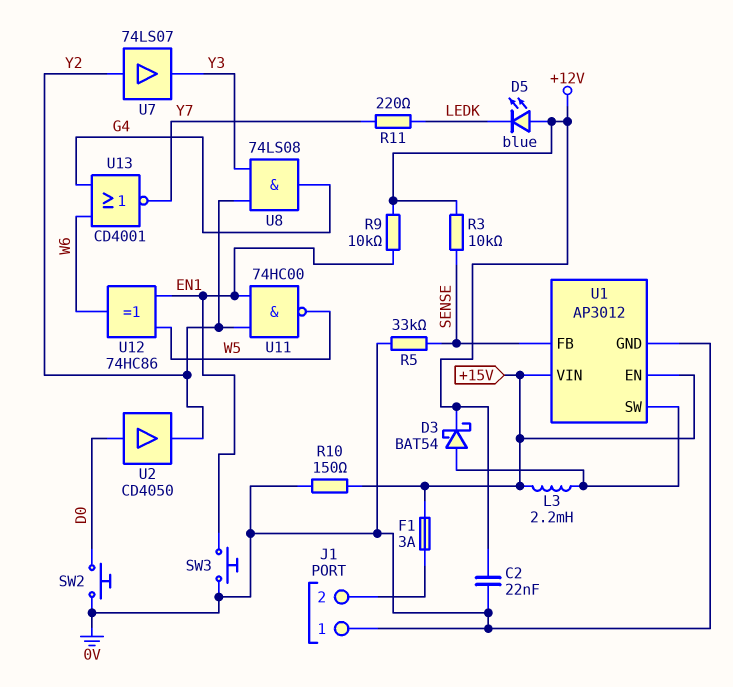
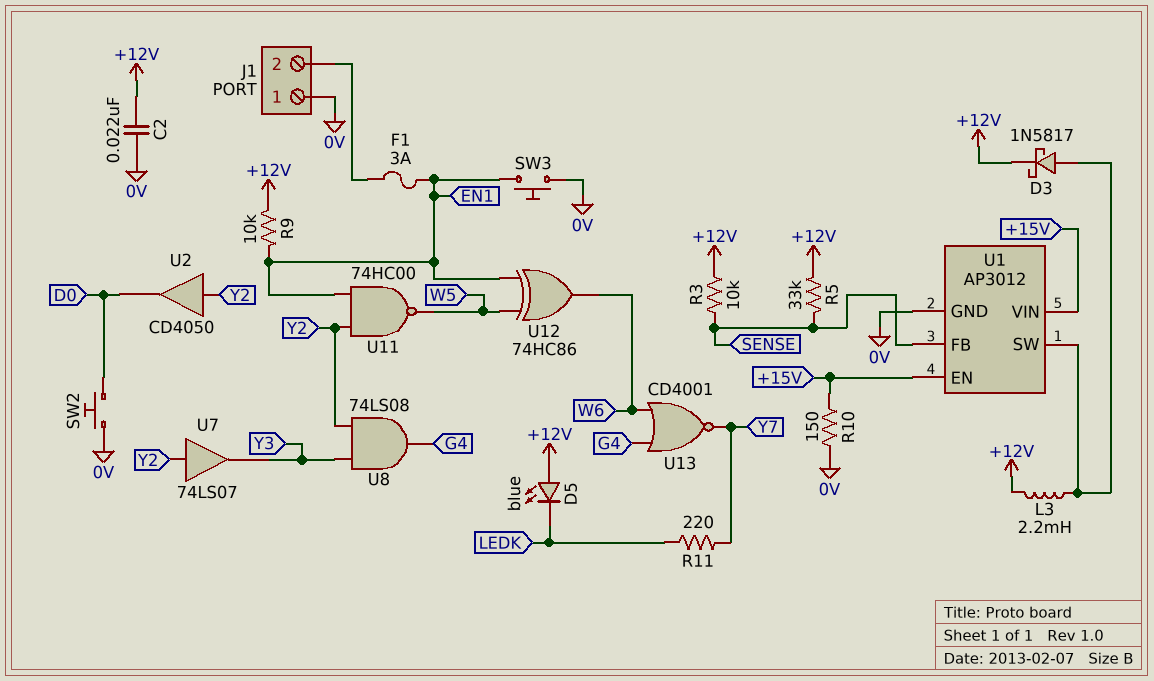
D3: schottky BAT54 (A U1/SW, K +12V) -> schottky 1N5817 (A U1/SW, K +12V)
F1: 3A (+15V, J1/2) -> 3A (EN1, J1/2)
L3: 2.2mH (+15V, U1/SW) -> 2.2mH (+12V, U1/SW)
R5: 33k (0V, SENSE) -> 33k (+12V, SENSE)
U2: buffer CD4050 (in D0, out Y2) -> buffer CD4050 (in Y2, out D0)

